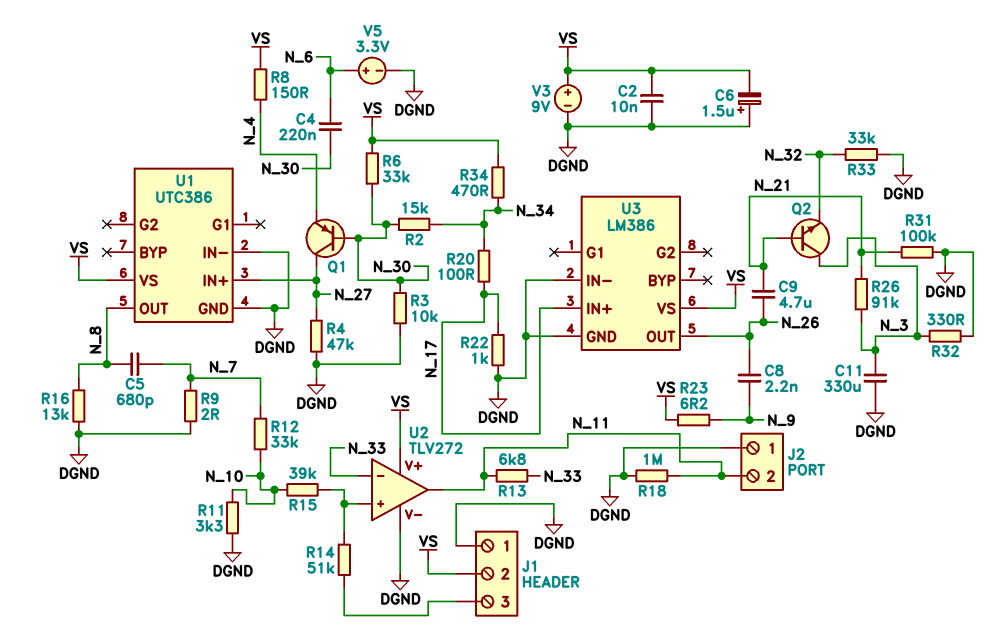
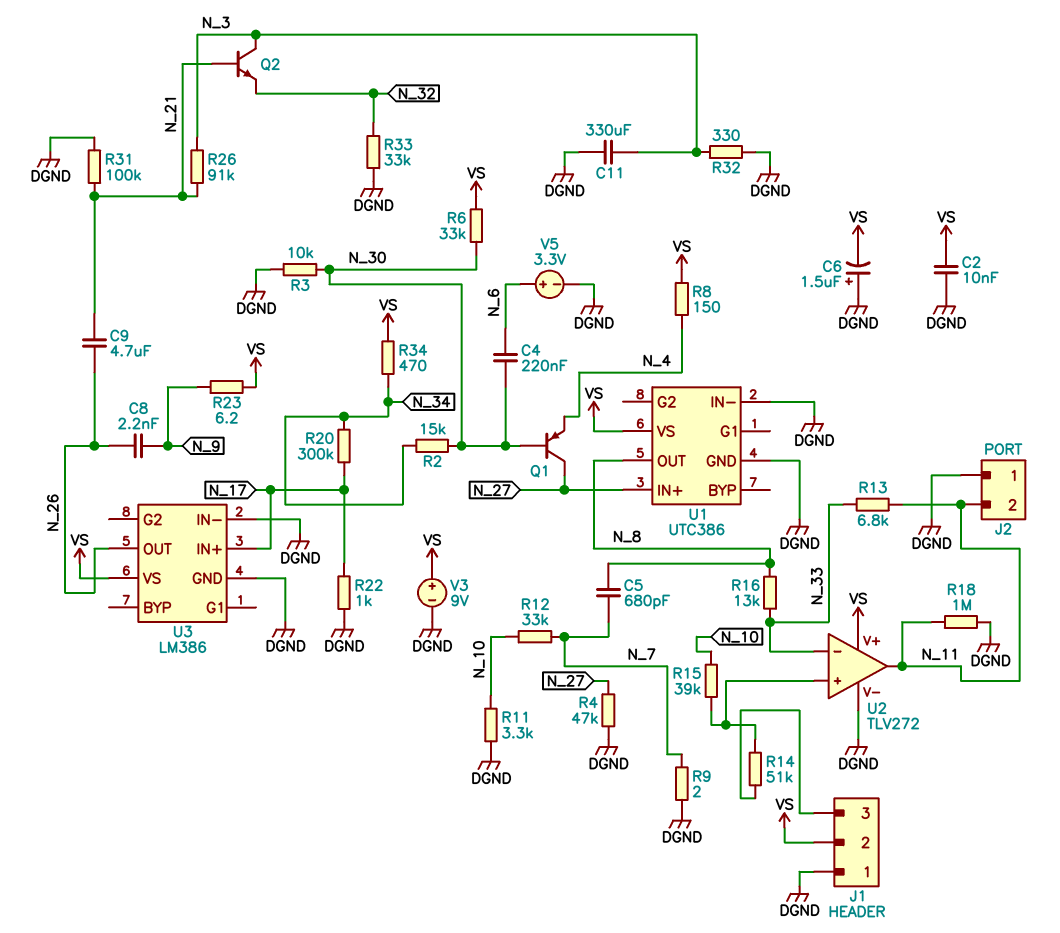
R16: 13k (DGND, N_8) -> 13k (N_8, N_33)
R20: 100 (N_17, N_34) -> 300k (N_17, N_34)

